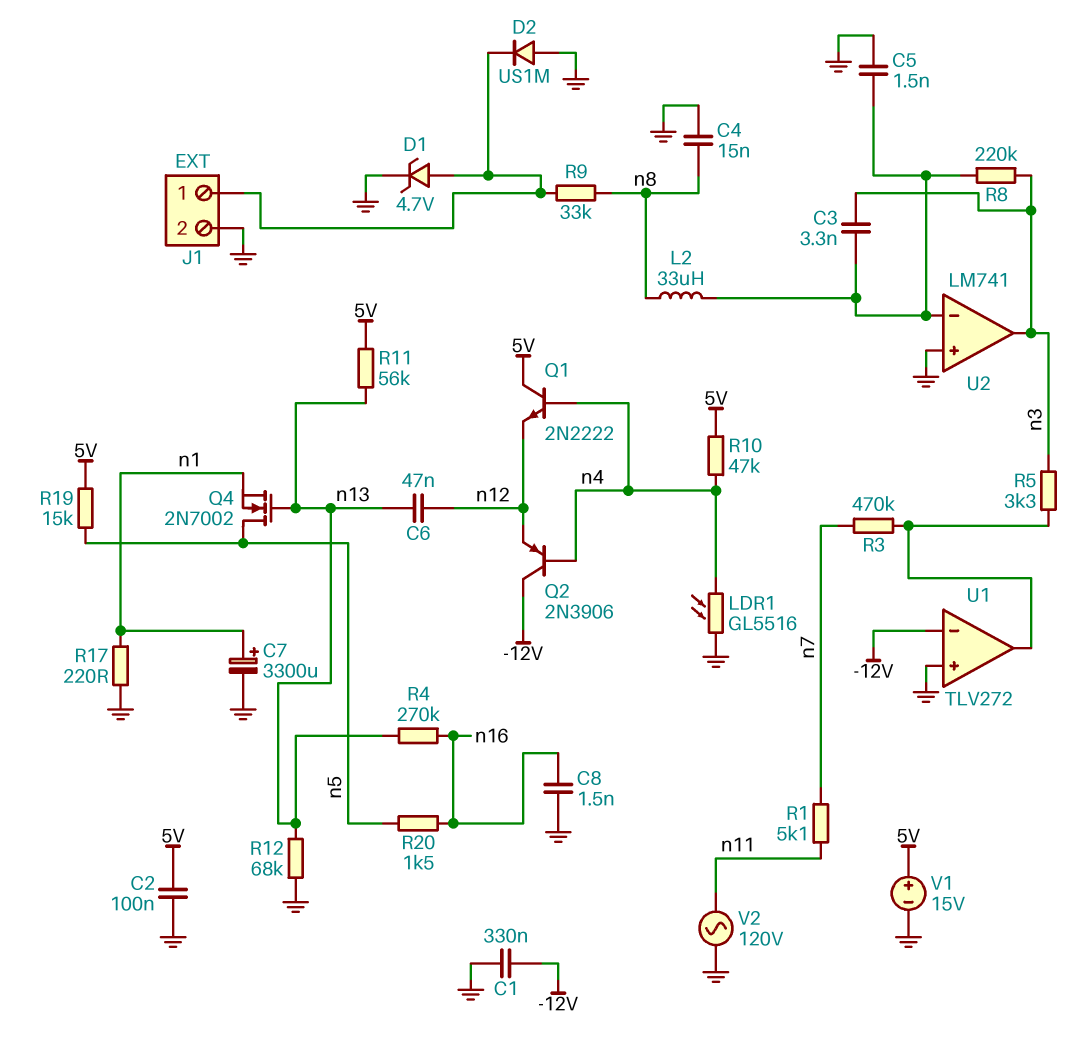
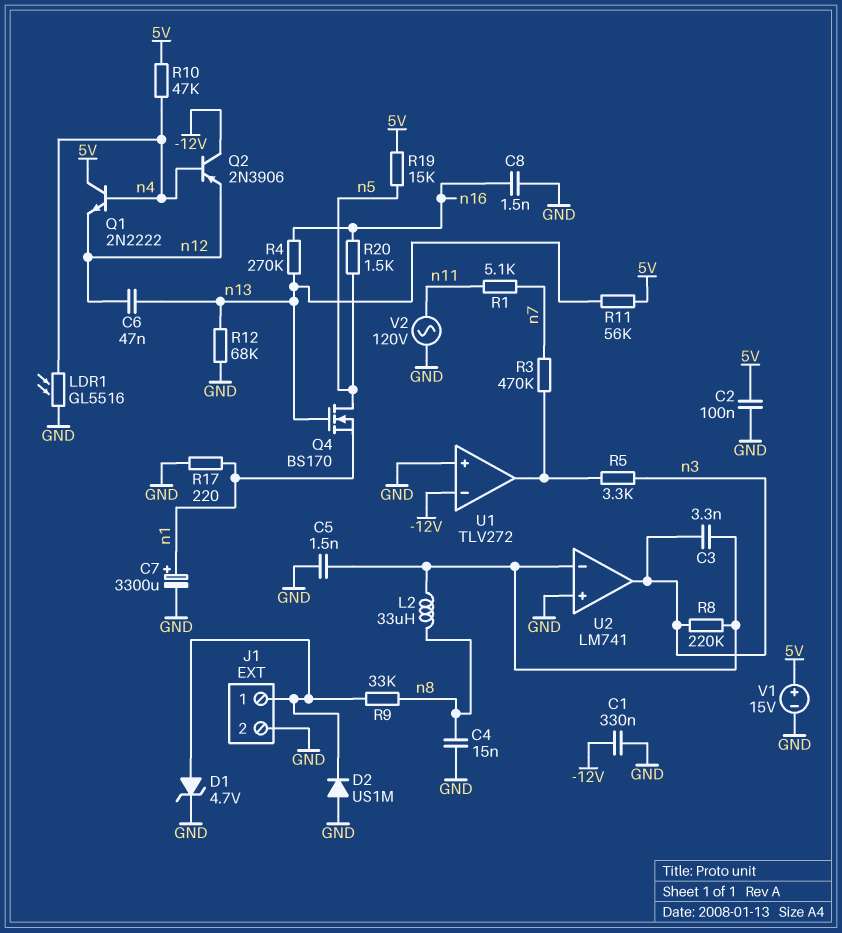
Q4: NMOS 2N7002 (G n13, D n5, S n1) -> NMOS BS170 (G n13, D n5, S n1)

